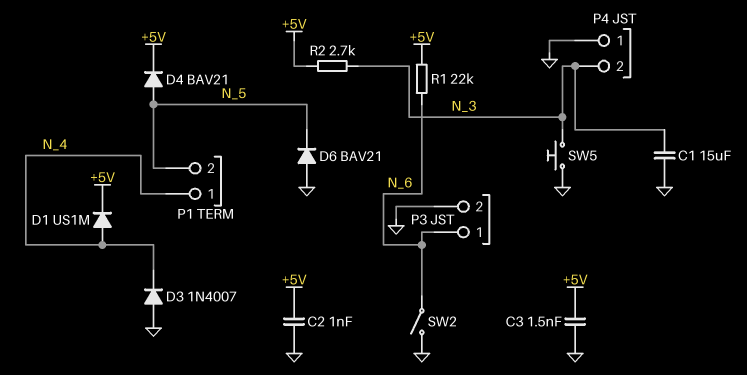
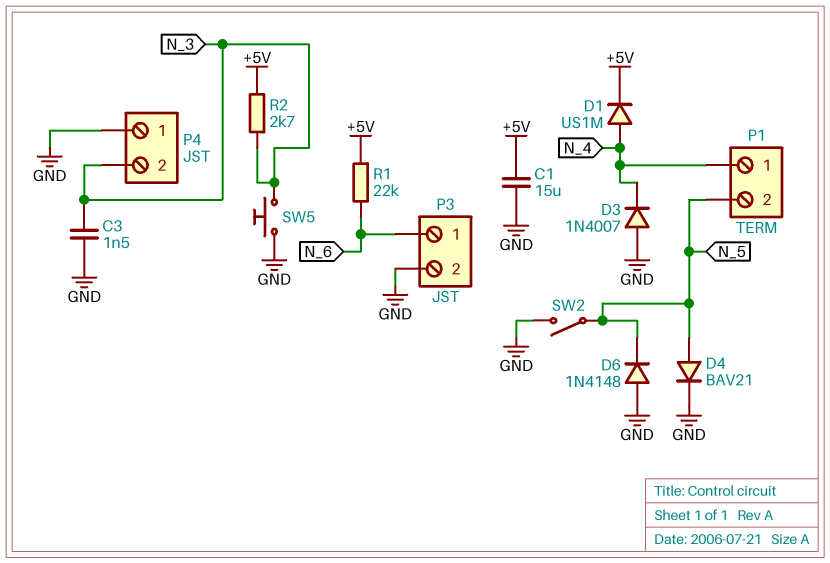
C1: 15uF (GND, N_3) -> 15uF (+5V, GND)
C2: 1nF (+5V, GND) -> none
C3: 1.5nF (+5V, GND) -> 1.5nF (GND, N_3)
D4: diode BAV21 (A N_5, K +5V) -> diode BAV21 (A N_5, K GND)
D6: diode BAV21 (A GND, K N_5) -> diode 1N4148 (A GND, K N_5)
SW2: switch (GND, N_6) -> switch (GND, N_5)

